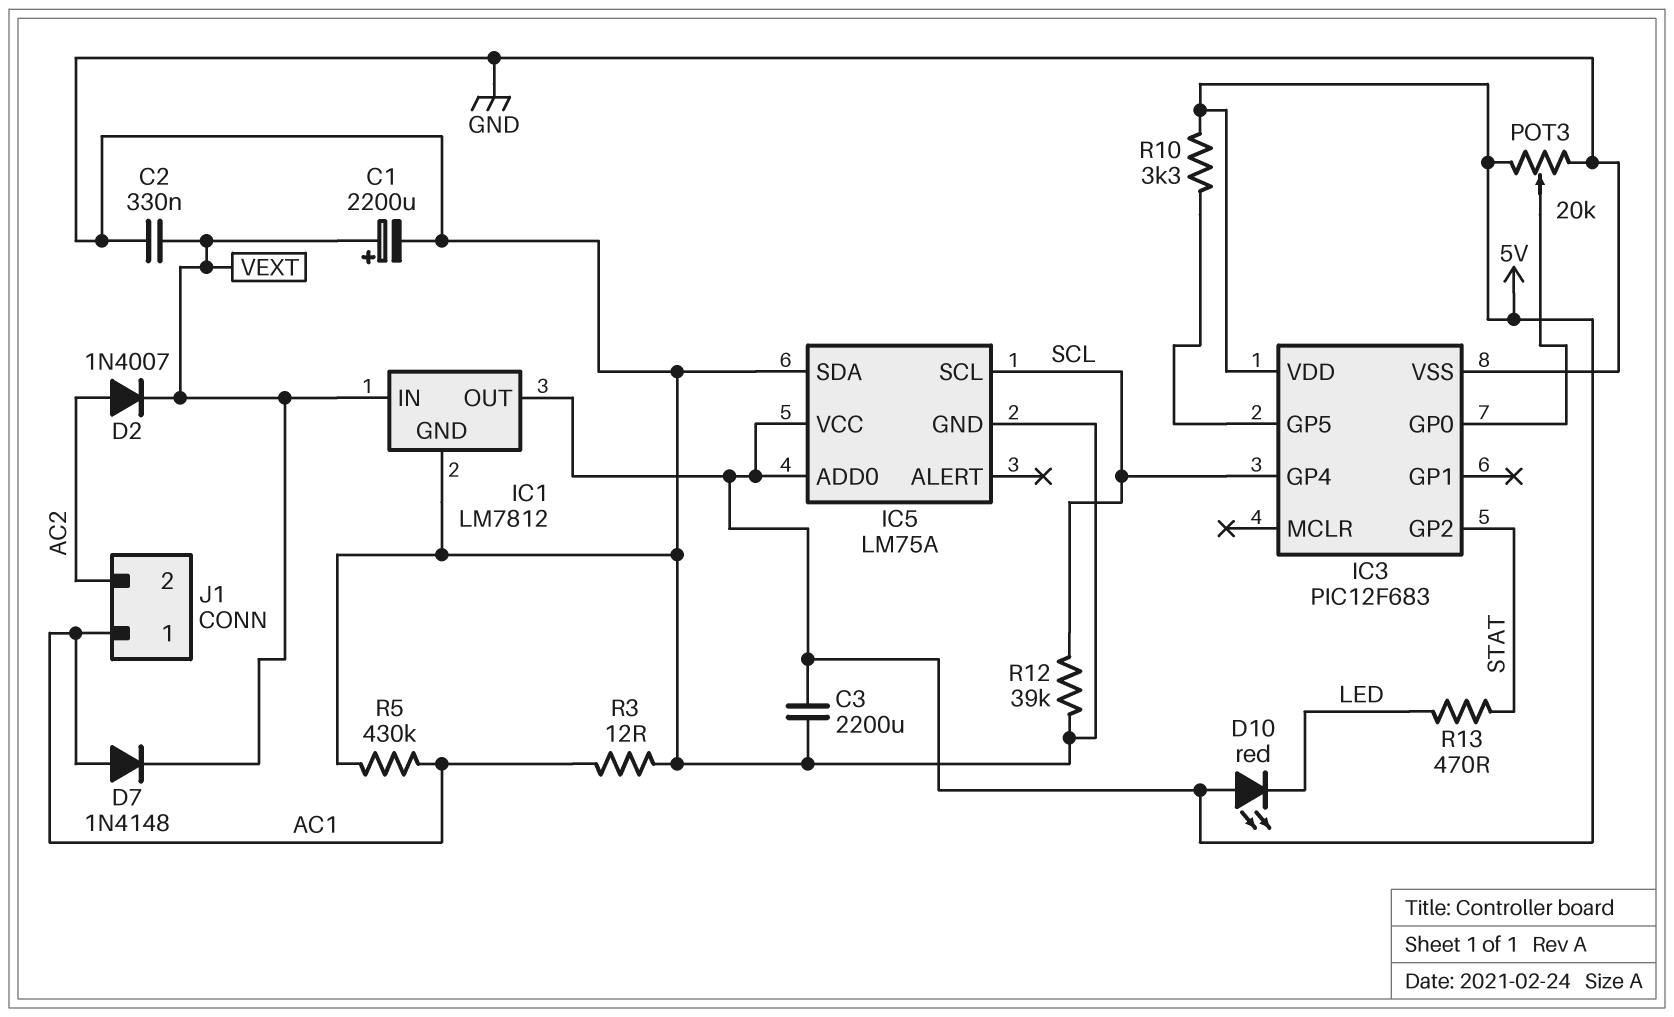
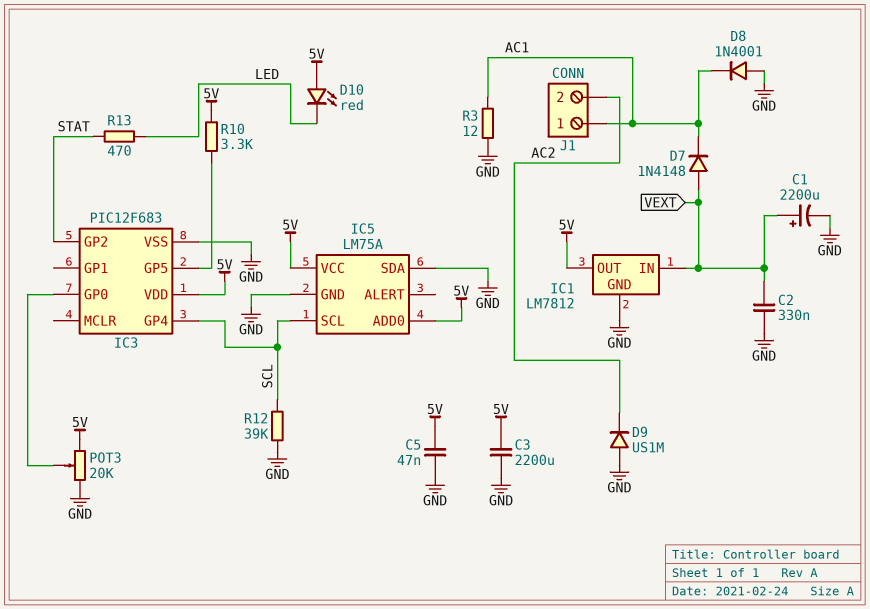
C5: none -> 47nF (5V, GND)
D2: diode 1N4007 (A AC2, K VEXT) -> none
D7: diode 1N4148 (A AC1, K VEXT) -> diode 1N4148 (A VEXT, K AC1)
D8: none -> diode 1N4001 (A GND, K AC1)
D9: none -> diode US1M (A GND, K AC2)
R5: 430k (AC1, GND) -> none

